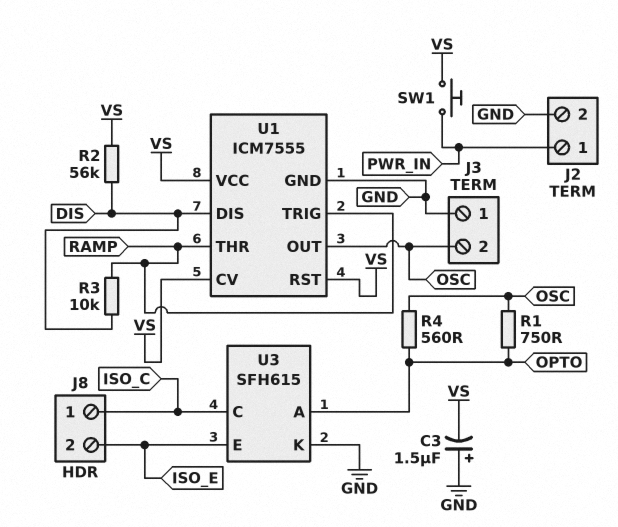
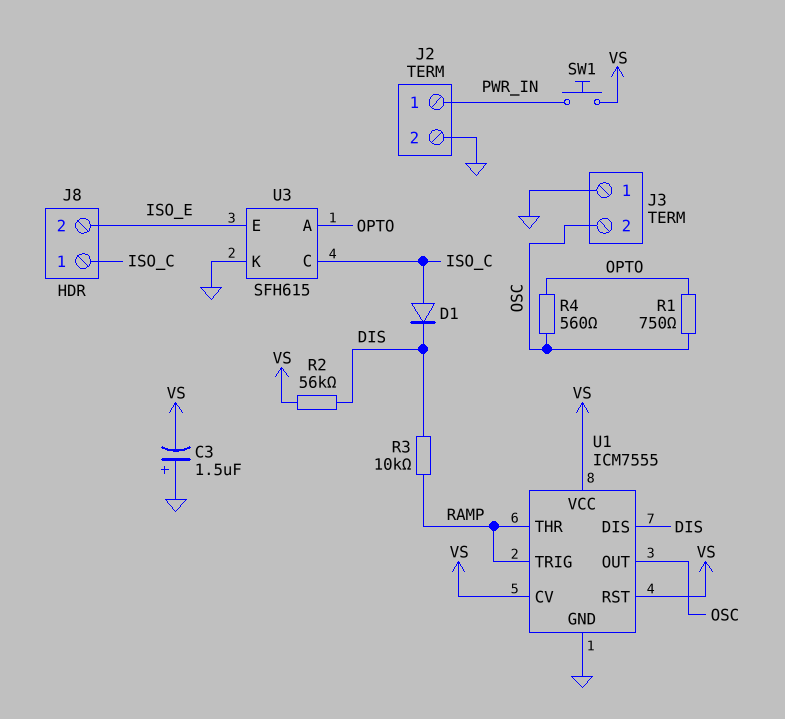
D1: none -> diode (A ISO_C, K DIS)

